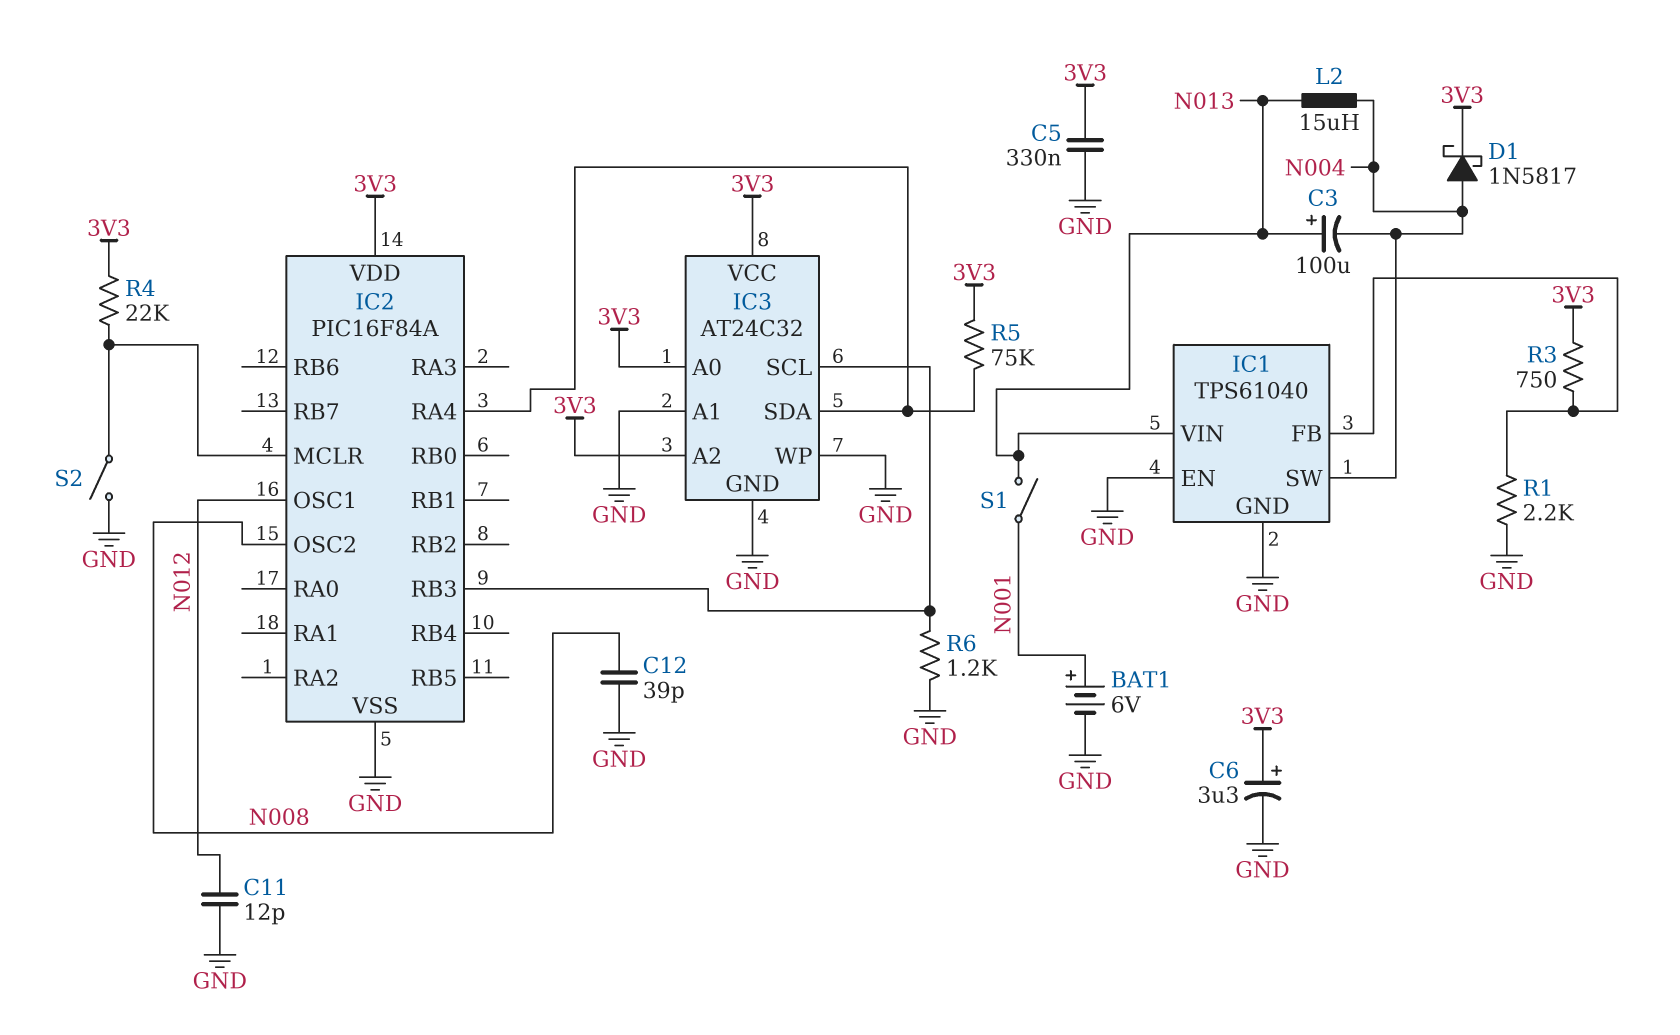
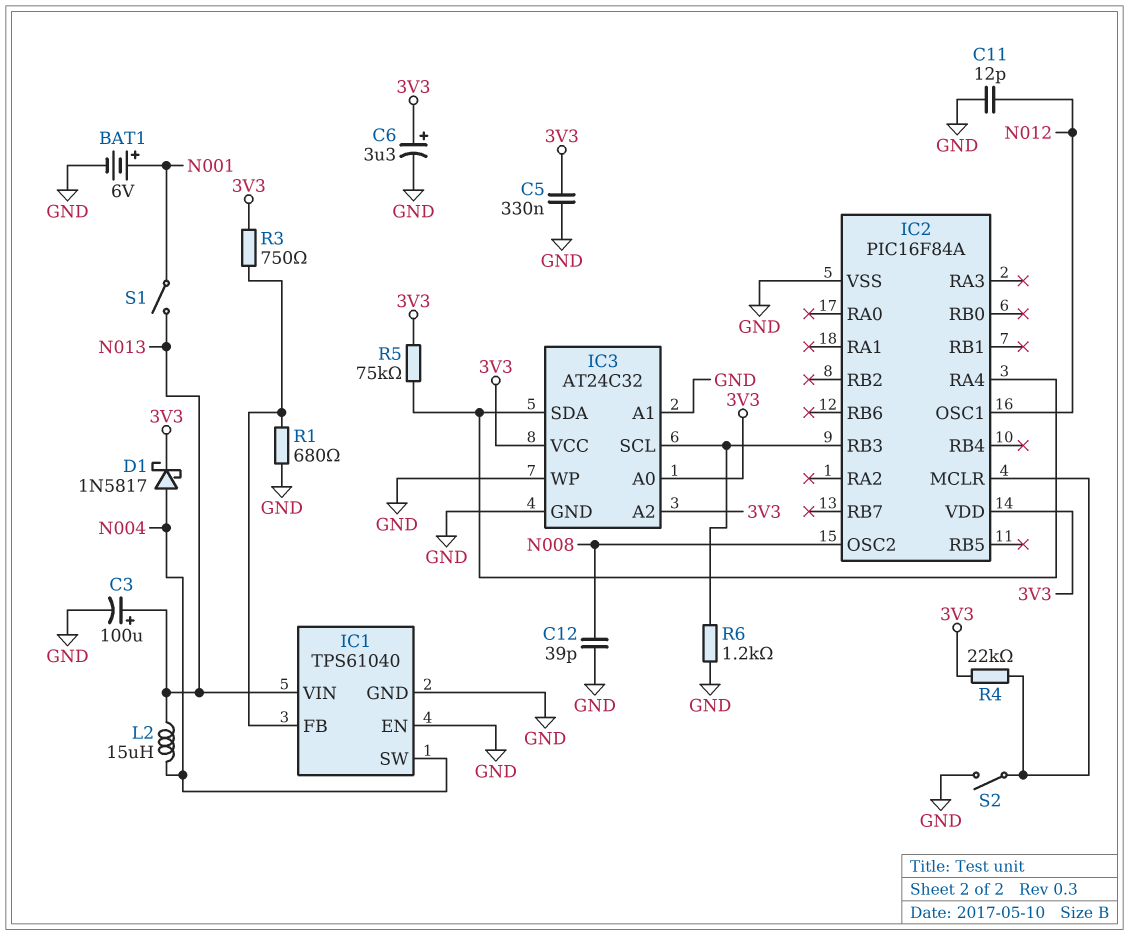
C3: 100uF (plus N013, minus N004) -> 100uF (plus N013, minus GND)
R1: 2.2k (GND, IC1/FB) -> 680 (GND, IC1/FB)

